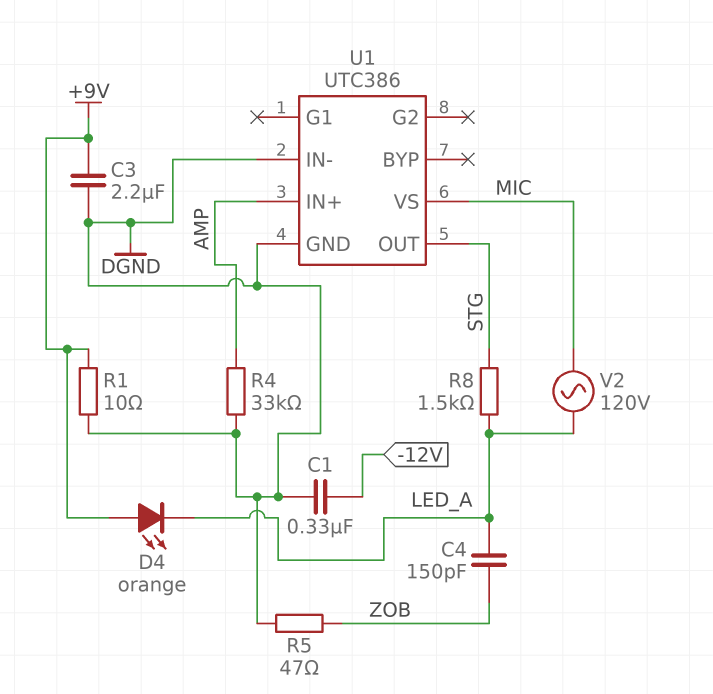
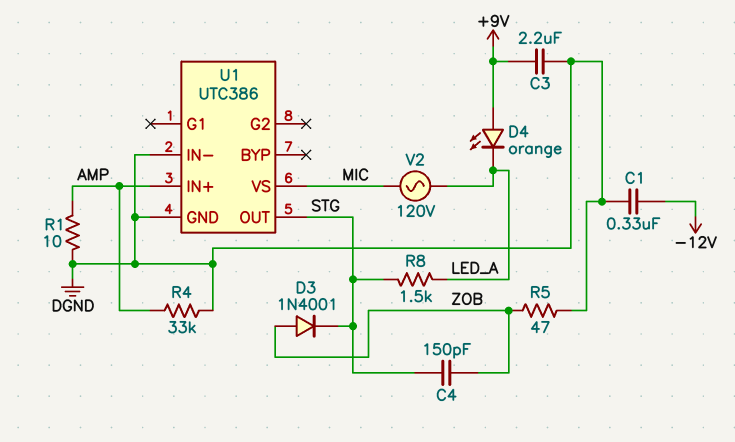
C4: 150pF (LED_A, ZOB) -> 150pF (STG, ZOB)
D3: none -> diode 1N4001 (A ZOB, K STG)
R1: 10 (+9V, DGND) -> 10 (AMP, DGND)

